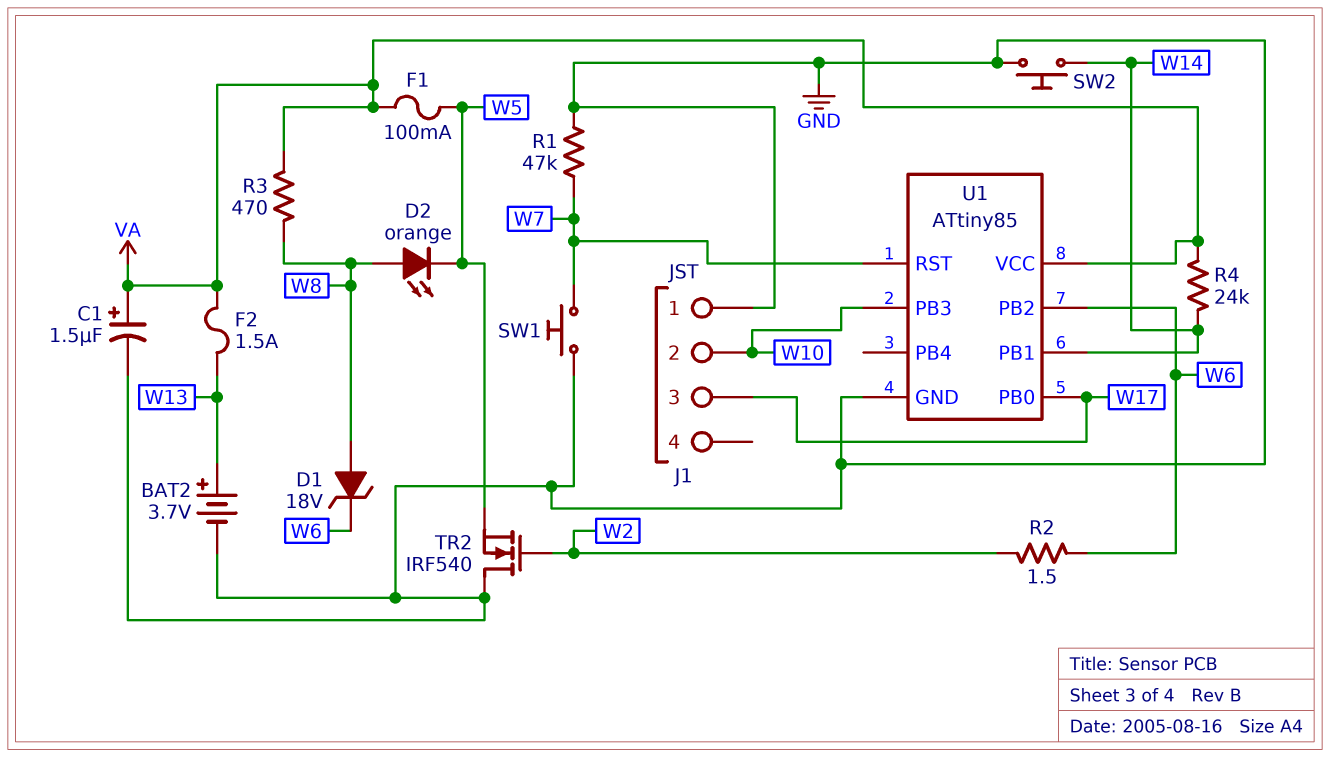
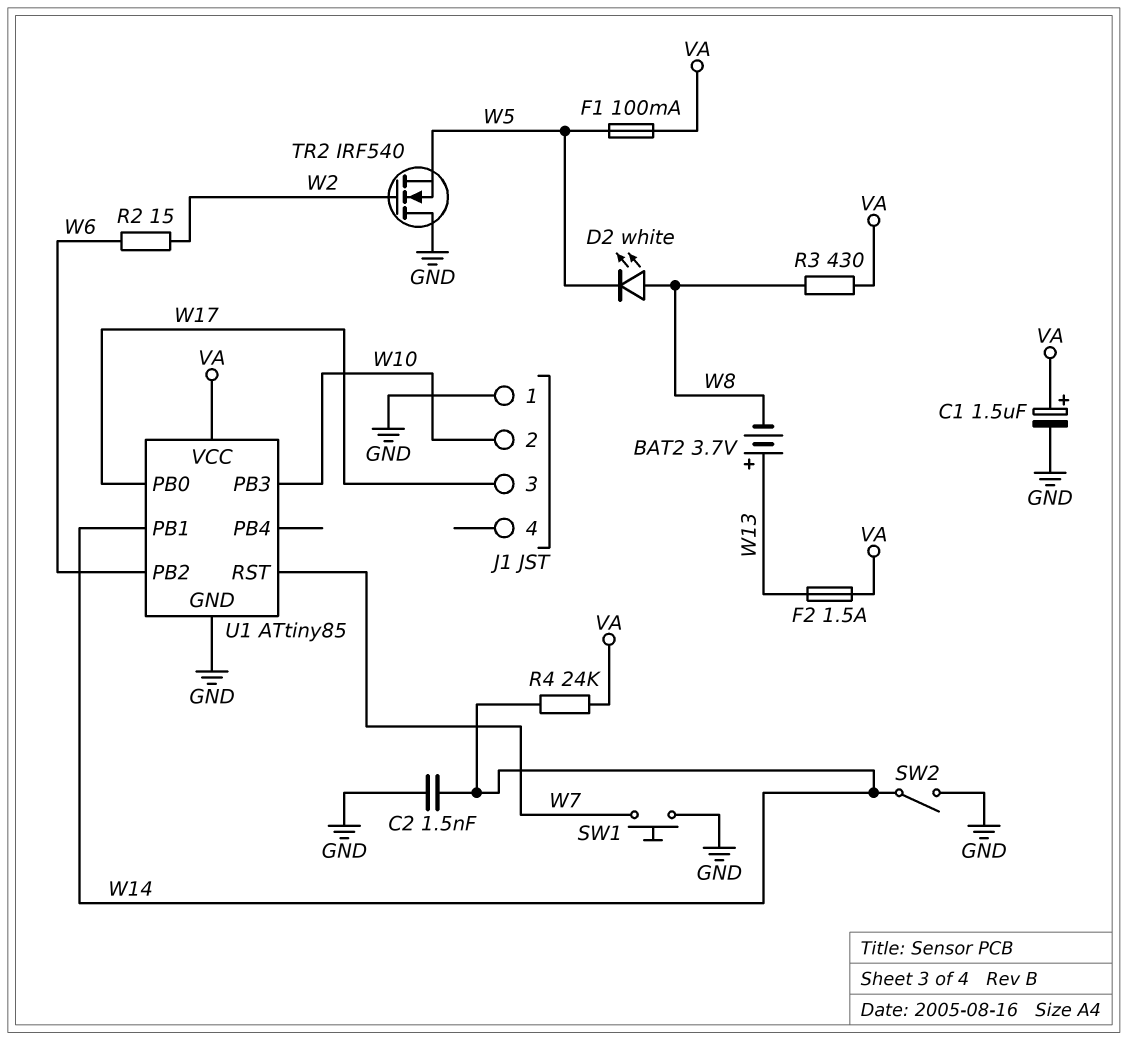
BAT2: 3.7V (plus W13, minus GND) -> 3.7V (plus W13, minus W8)
C2: none -> 1.5nF (GND, W14)
D1: zener 18V (A W8, K W6) -> none
D2: LED orange (A W8, K W5) -> LED white (A W8, K W5)
R1: 47k (GND, W7) -> none
R2: 1.5 (W2, W6) -> 15 (W2, W6)
R3: 470 (VA, W8) -> 430 (VA, W8)
SW2: button (GND, W14) -> switch (GND, W14)

